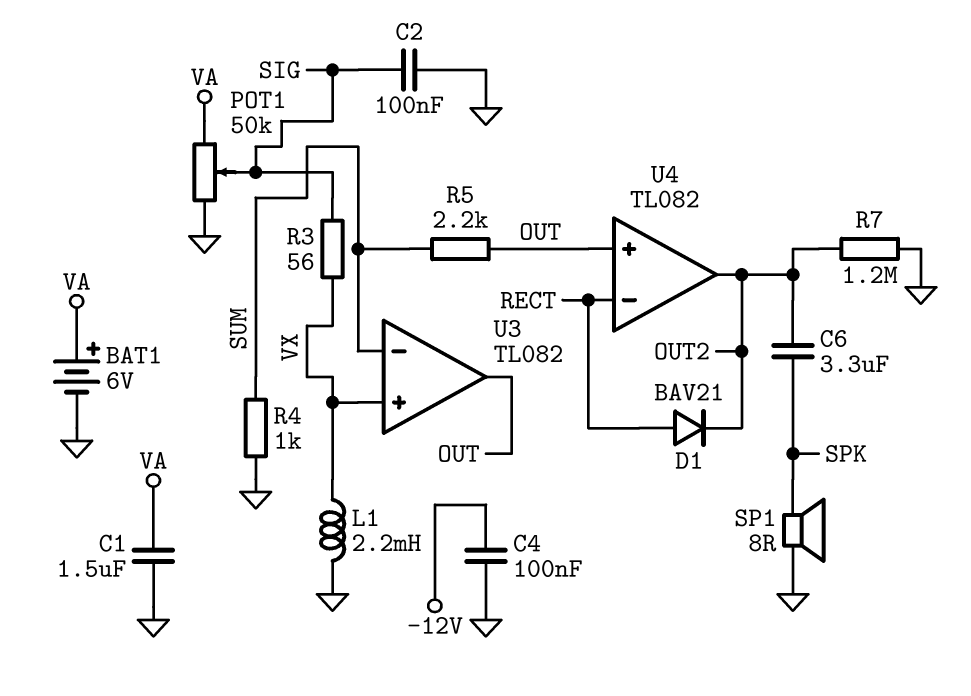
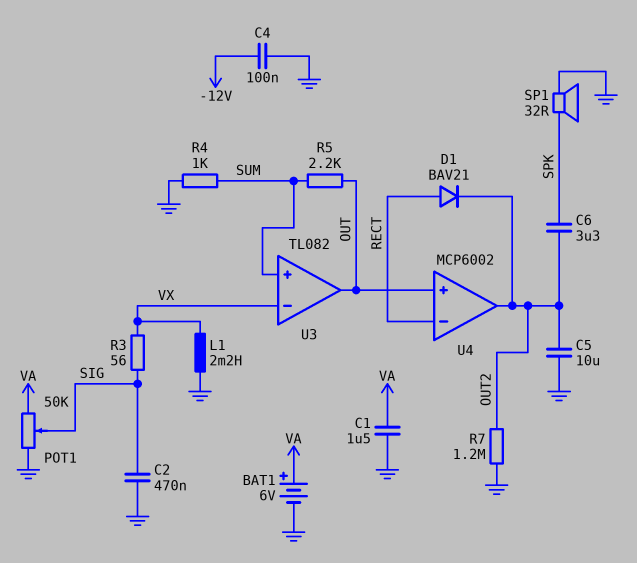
C2: 100nF (GND, SIG) -> 470nF (GND, SIG)
C5: none -> 10uF (GND, OUT2)
SP1: speaker 8R (GND, SPK) -> speaker 32R (GND, SPK)
U3 pin in+: VX -> SUM
U3 pin in-: SUM -> VX
U4: TL082 -> MCP6002

